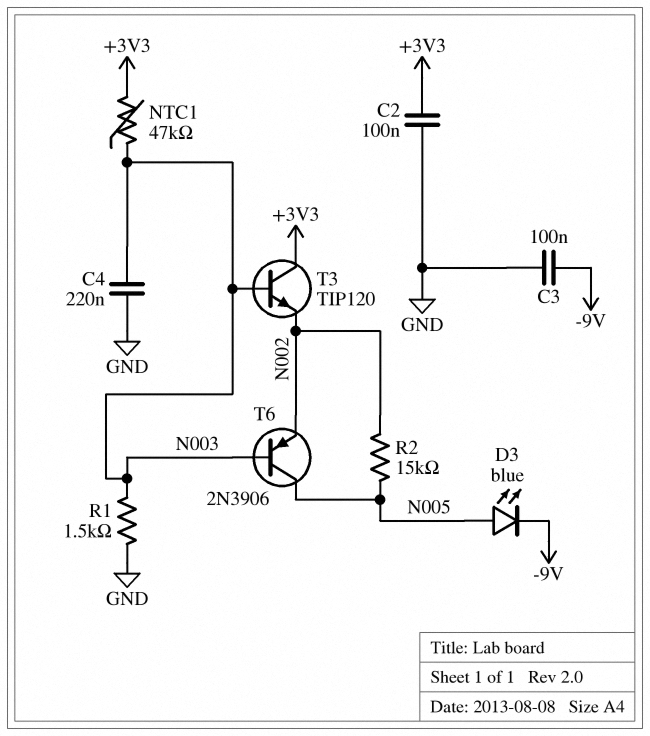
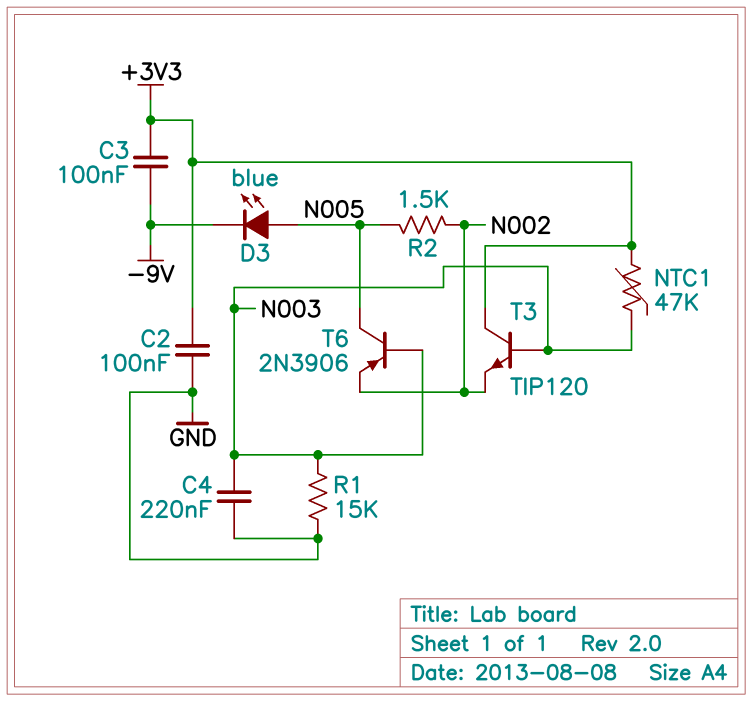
C3: 100nF (-9V, GND) -> 100nF (+3V3, -9V)
R1: 1.5k (GND, N003) -> 15k (GND, N003)
R2: 15k (N002, N005) -> 1.5k (N002, N005)

